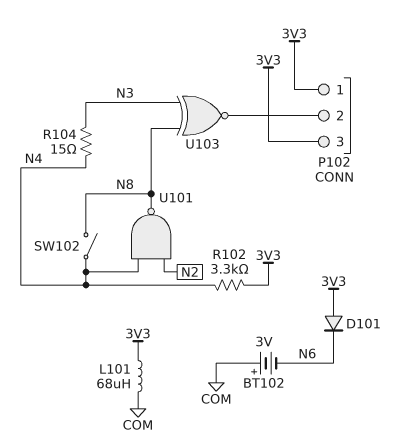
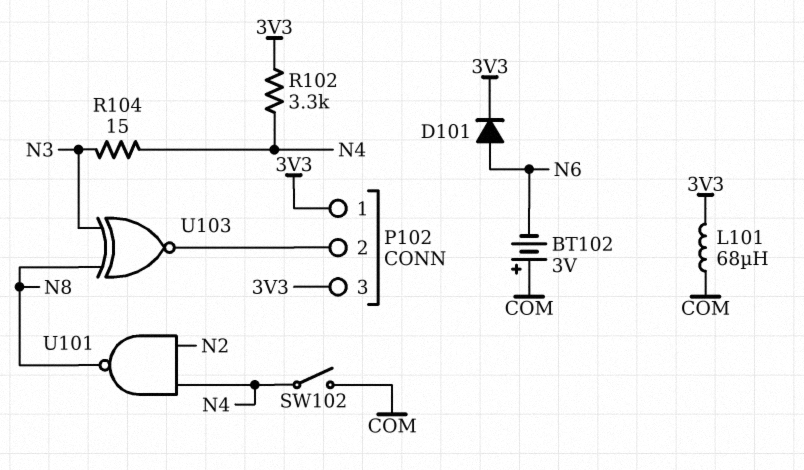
D101: diode (A 3V3, K N6) -> diode (A N6, K 3V3)
SW102: switch (N4, N8) -> switch (COM, N4)

